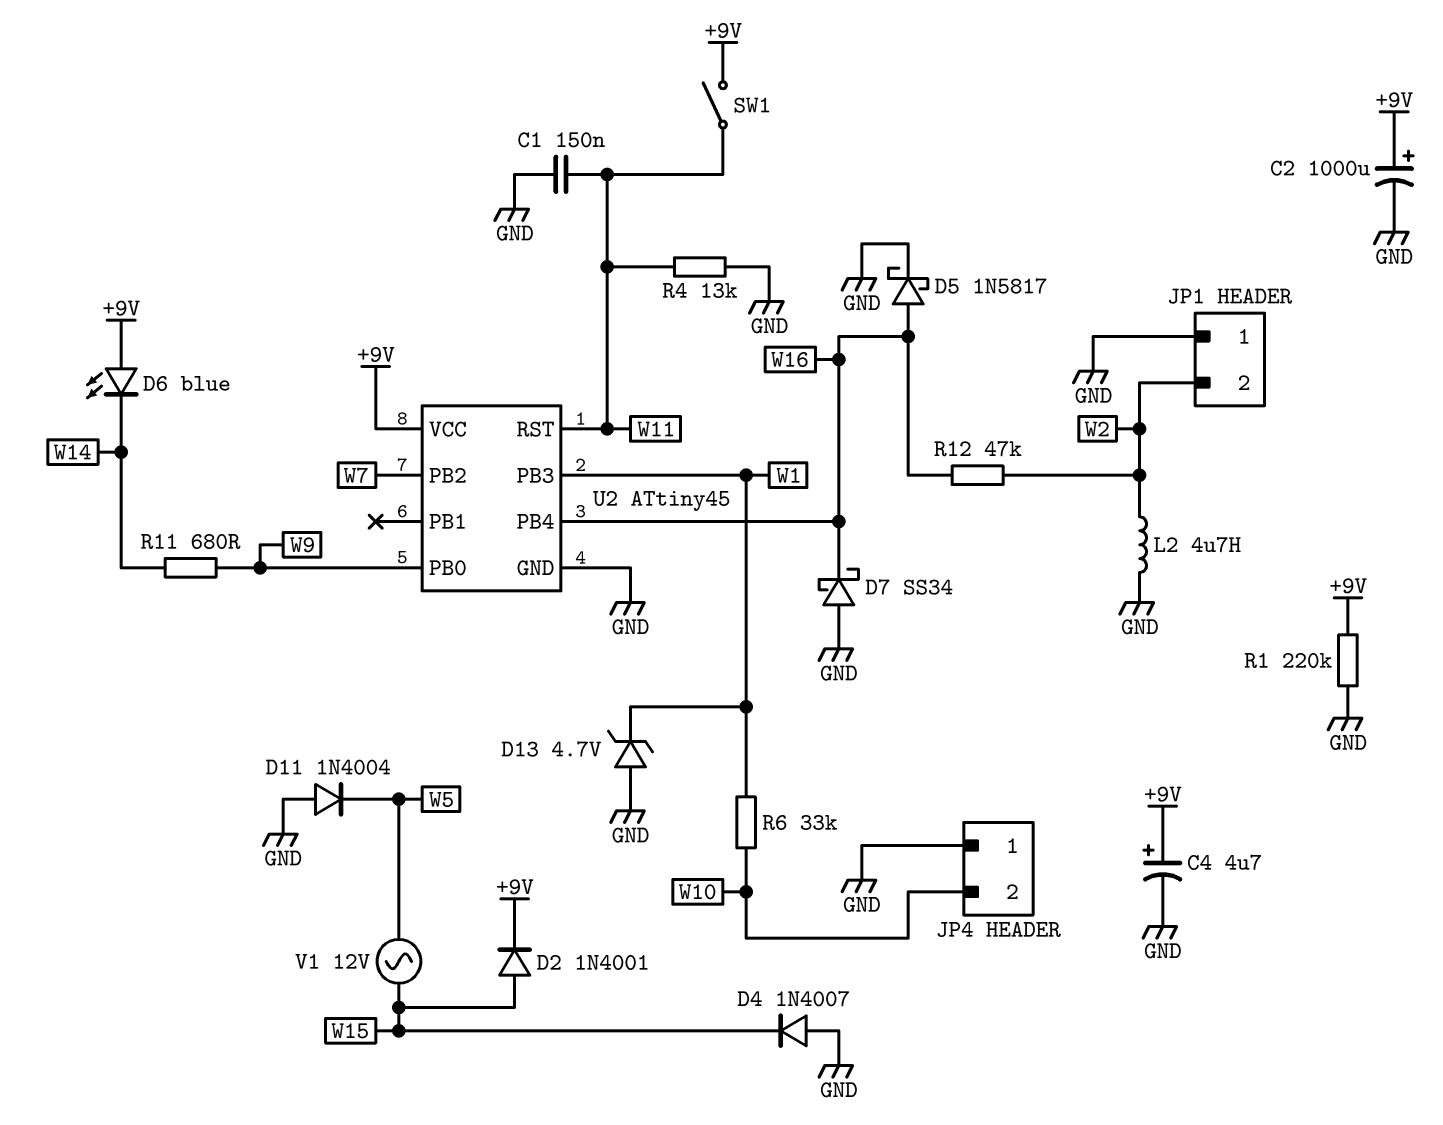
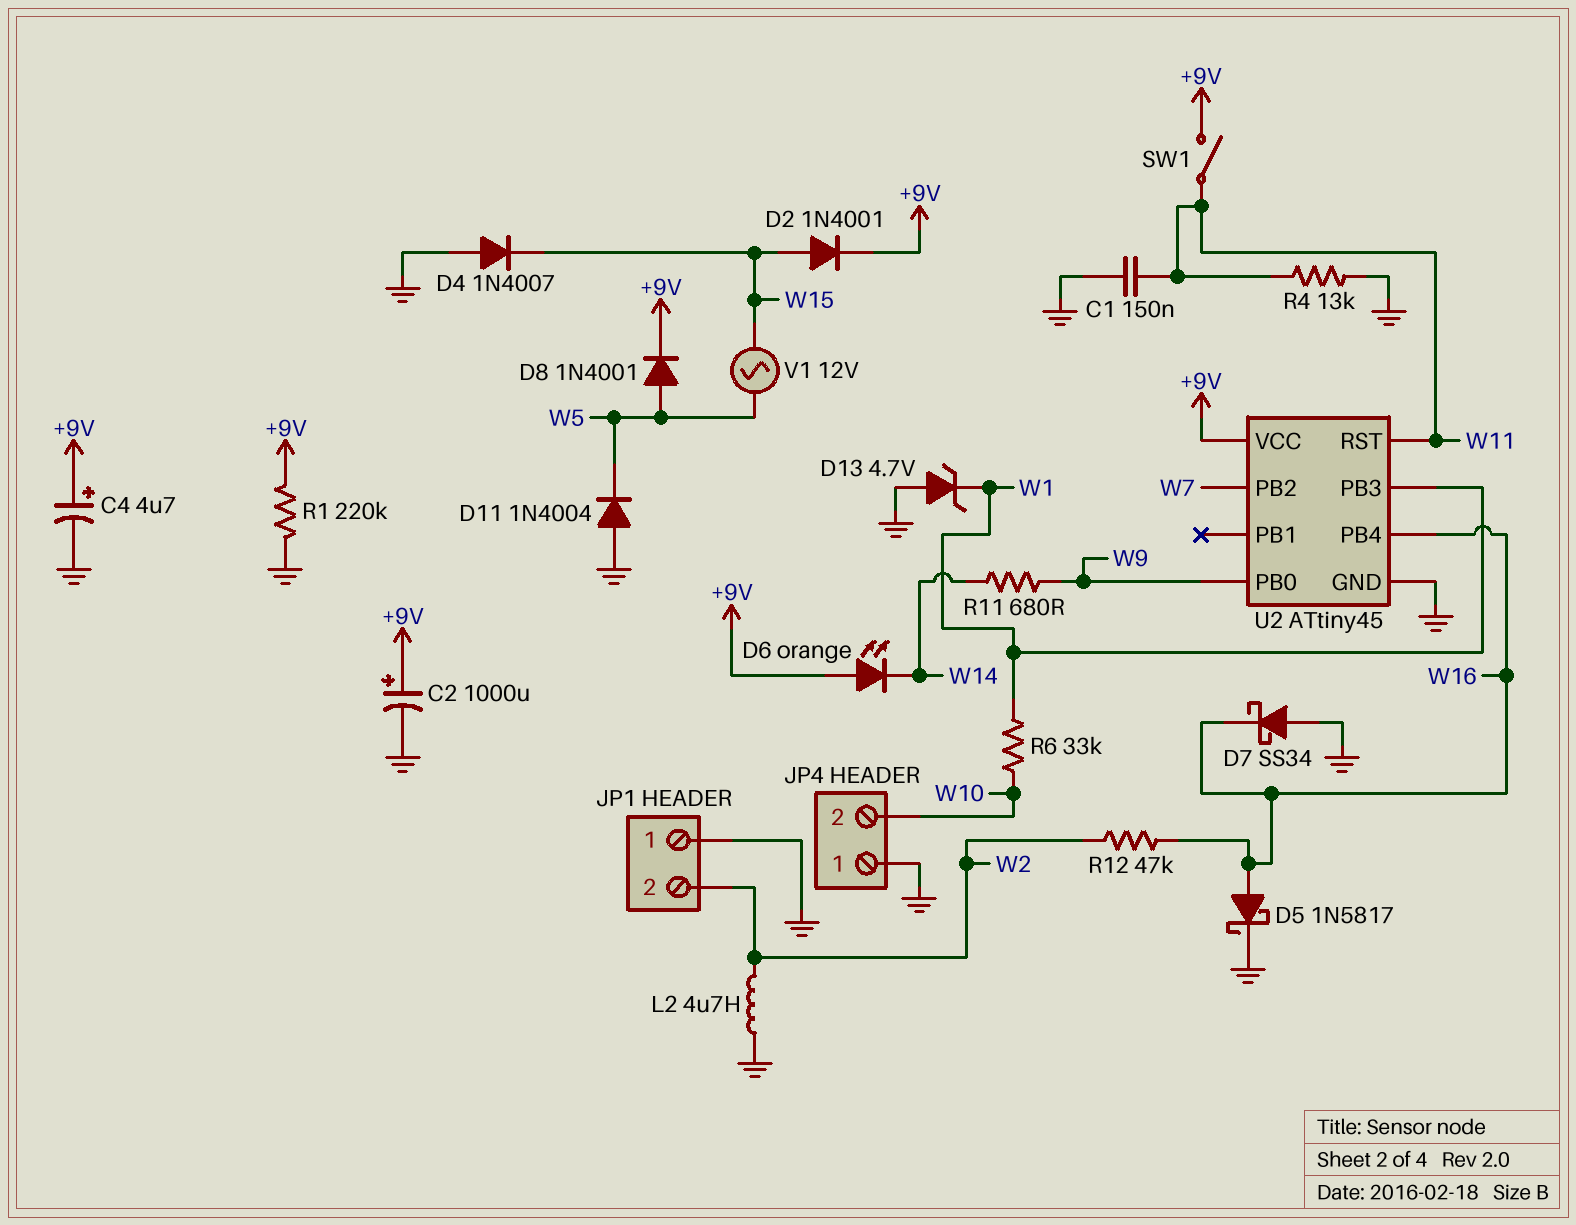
D6: LED blue (A +9V, K W14) -> LED orange (A +9V, K W14)
D8: none -> diode 1N4001 (A W5, K +9V)

